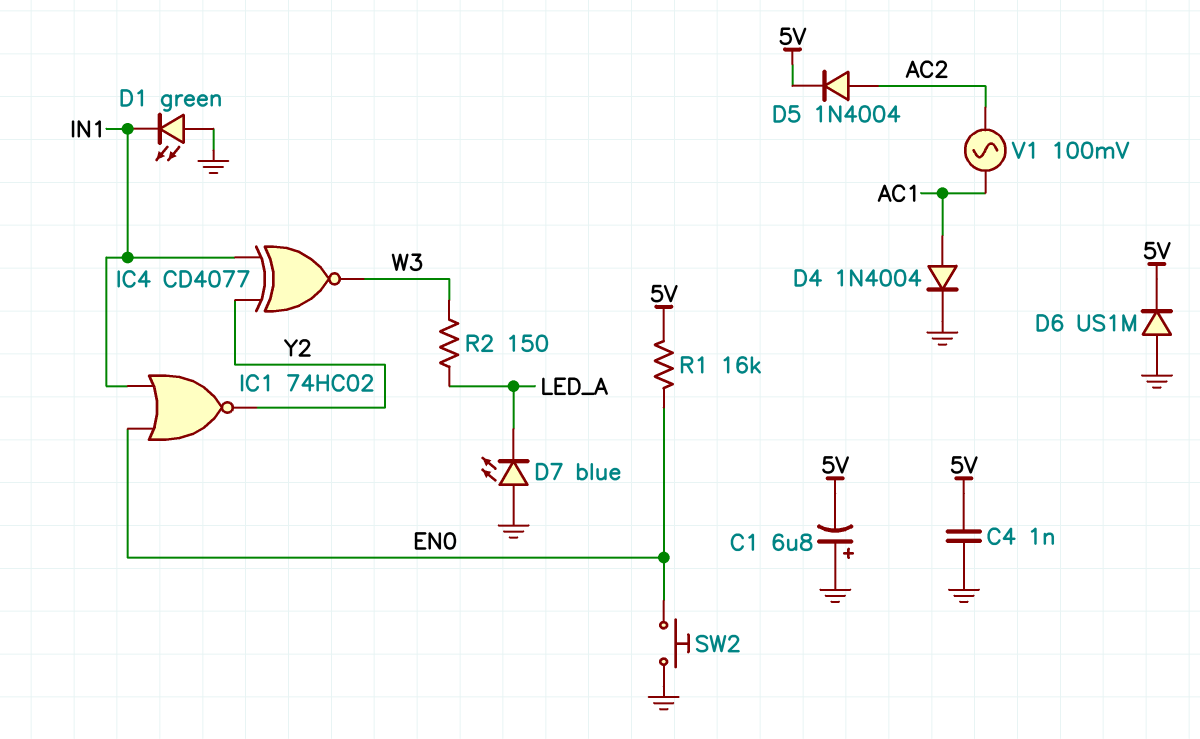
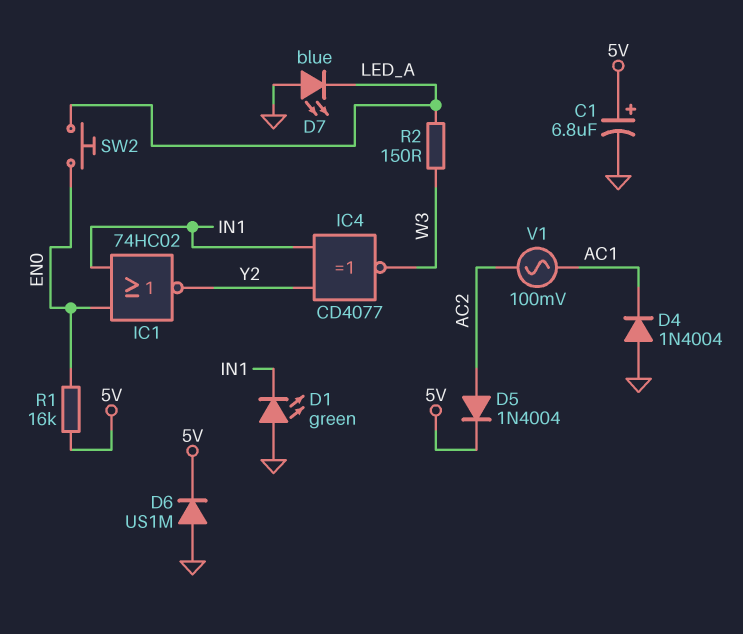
C1: 6.8uF (plus GND, minus 5V) -> 6.8uF (plus 5V, minus GND)
C4: 1nF (5V, GND) -> none
D4: diode 1N4004 (A AC1, K GND) -> diode 1N4004 (A GND, K AC1)
SW2: button (EN0, GND) -> button (EN0, LED_A)

